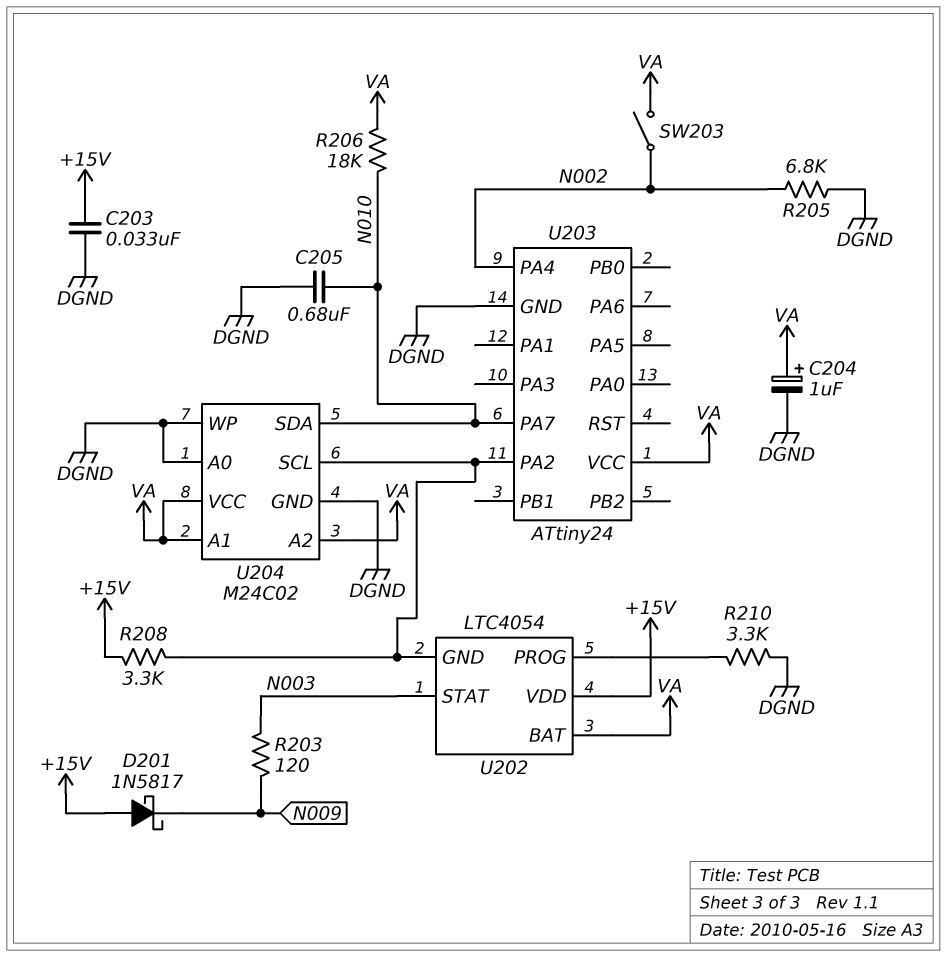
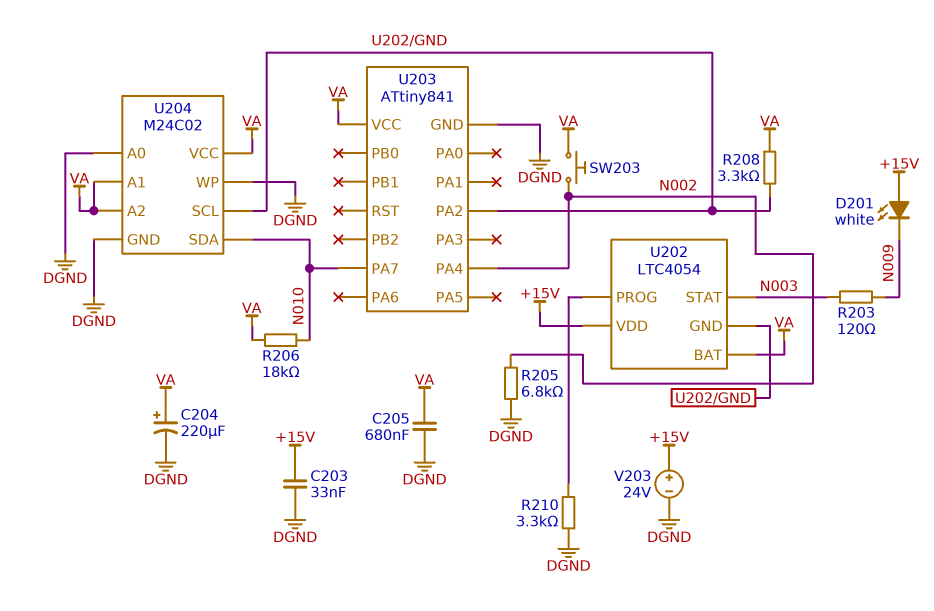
C204: 1uF (plus VA, minus DGND) -> 220uF (plus VA, minus DGND)
C205: 680nF (DGND, N010) -> 680nF (DGND, VA)
D201: schottky 1N5817 (A +15V, K N009) -> LED white (A +15V, K N009)
R208: 3.3k (+15V, U202/GND) -> 3.3k (U202/GND, VA)
SW203: switch (N002, VA) -> button (N002, VA)
U203: ATtiny24 -> ATtiny841
V203: none -> 24V (plus +15V, minus DGND)

